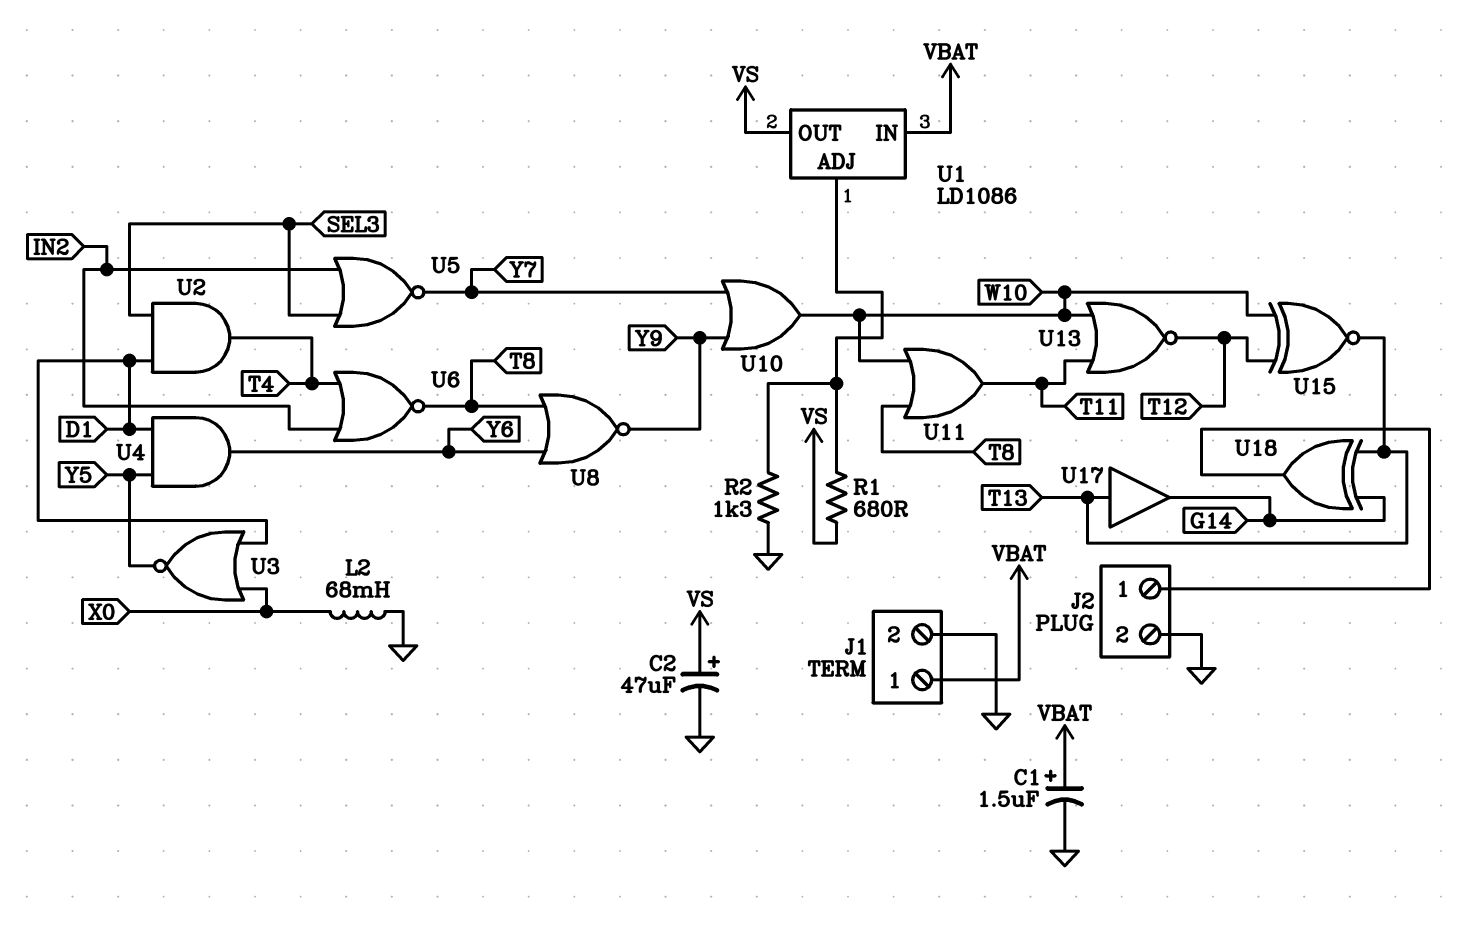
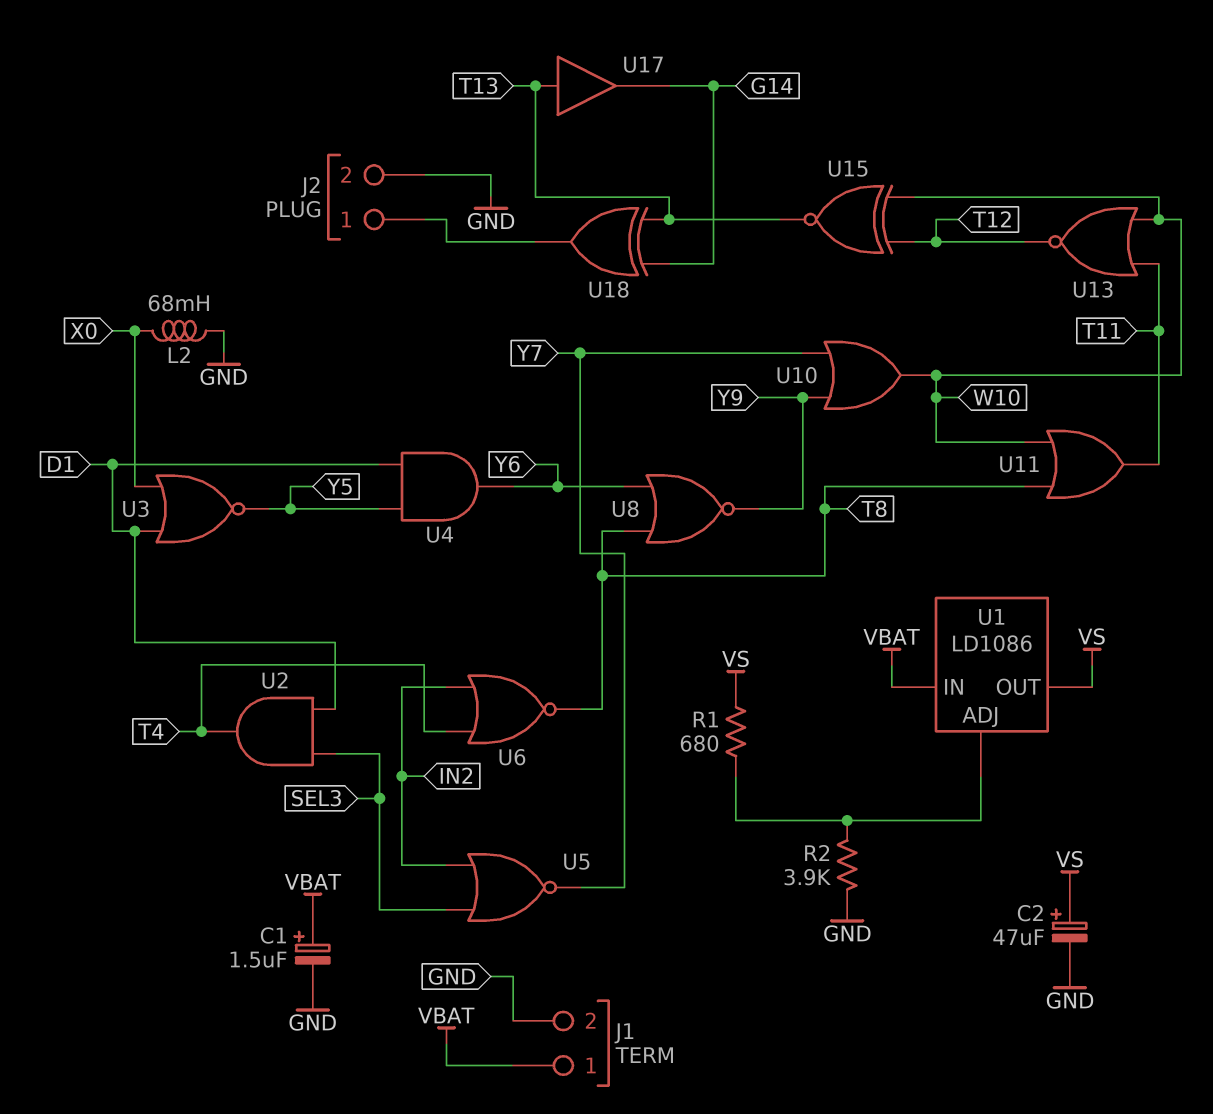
R2: 1.3k (GND, U1/ADJ) -> 3.9k (GND, U1/ADJ)

